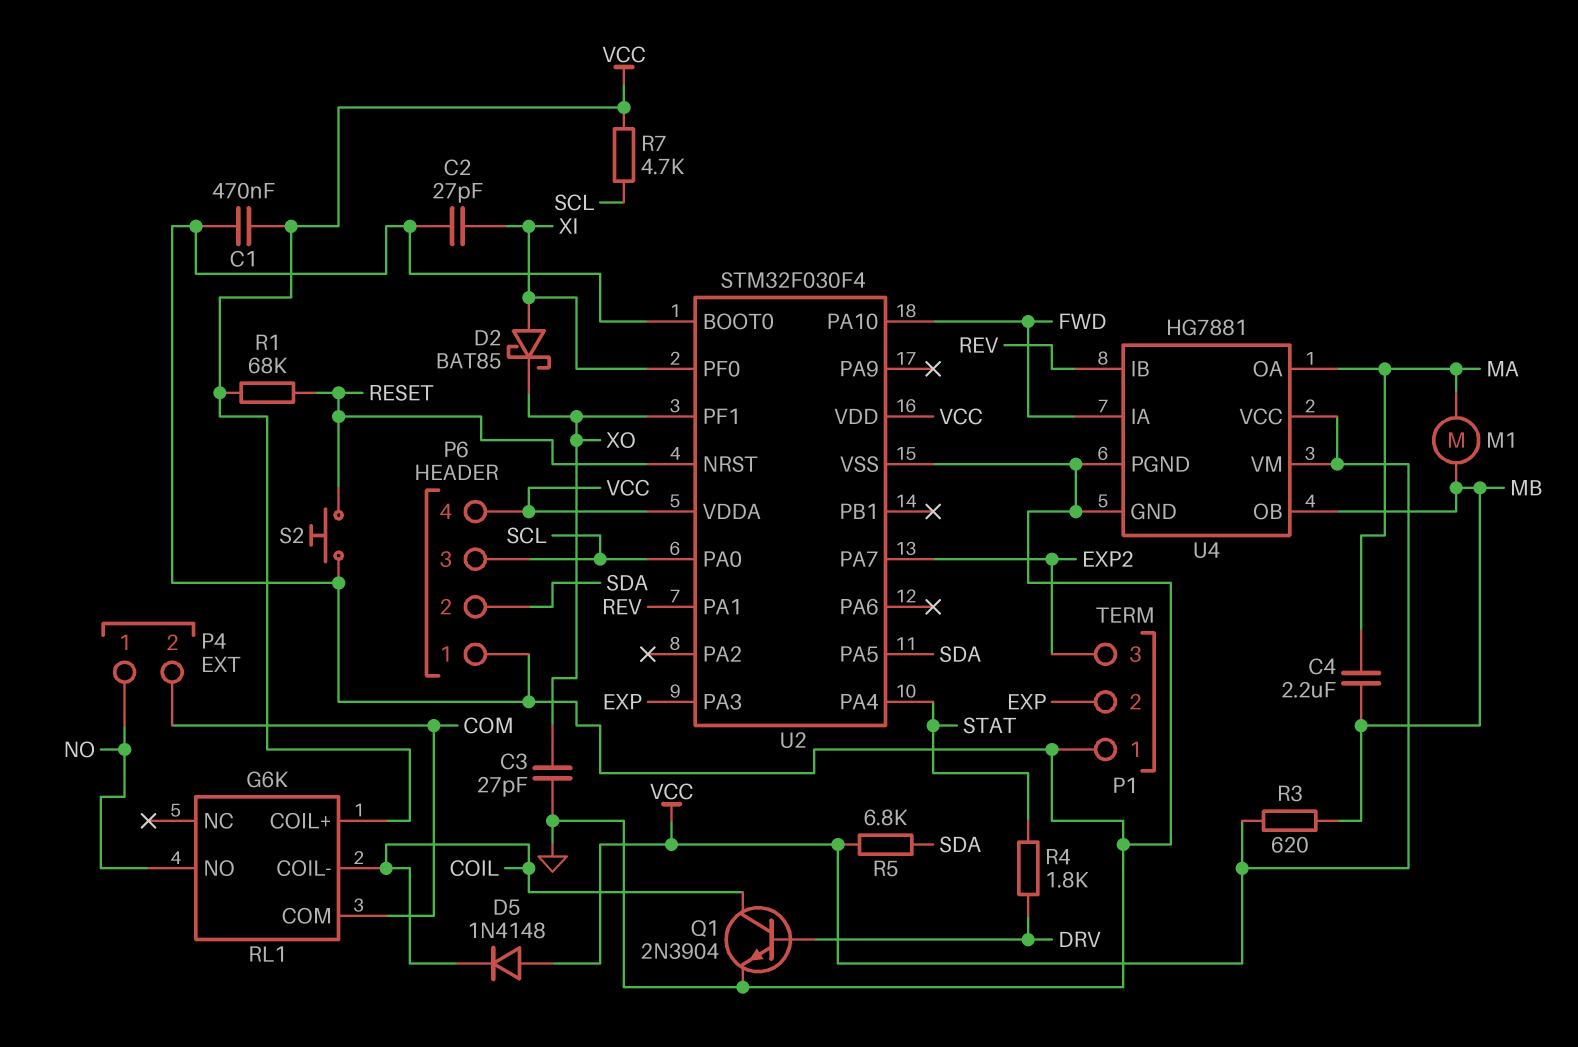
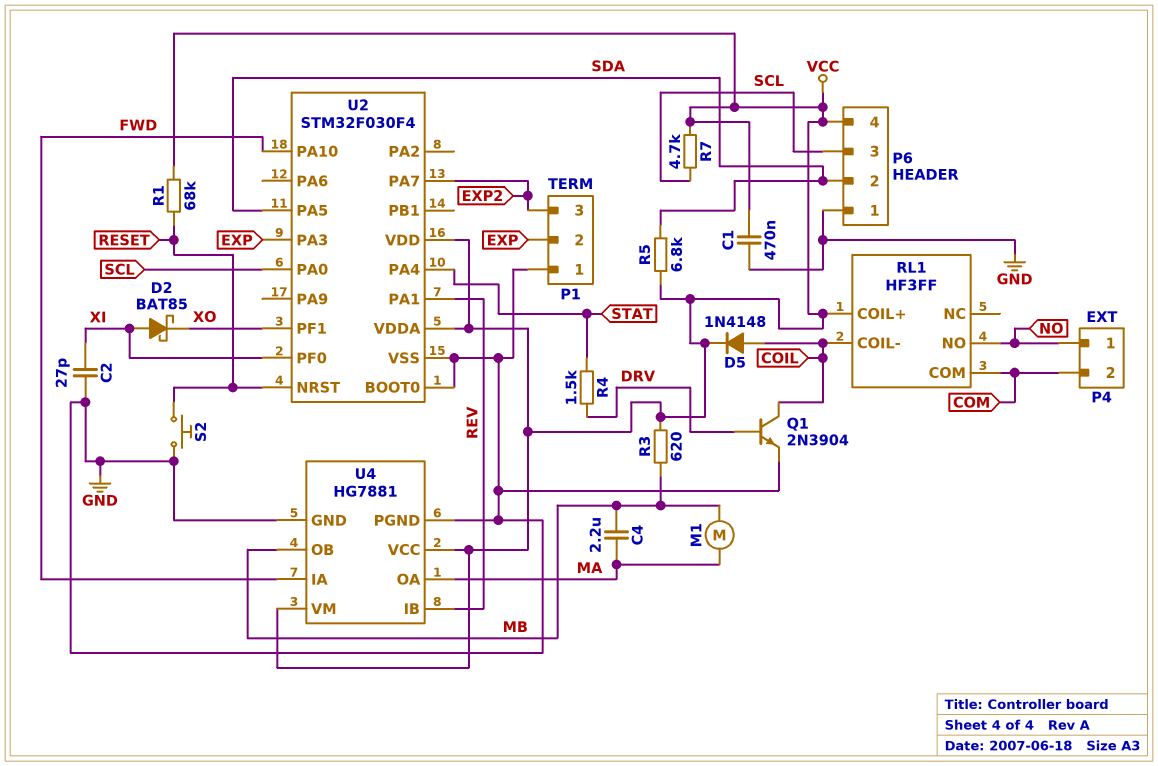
C3: 27pF (GND, XO) -> none
D5: diode 1N4148 (A VCC, K COIL) -> diode 1N4148 (A COIL, K VCC)
R4: 1.8k (DRV, STAT) -> 1.5k (DRV, STAT)
RL1: G6K -> HF3FF

